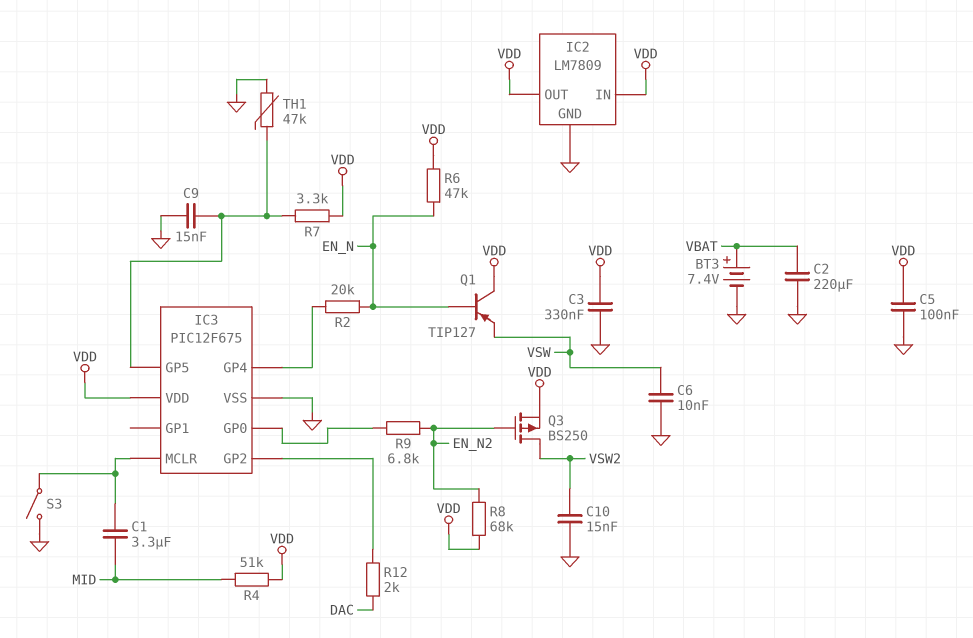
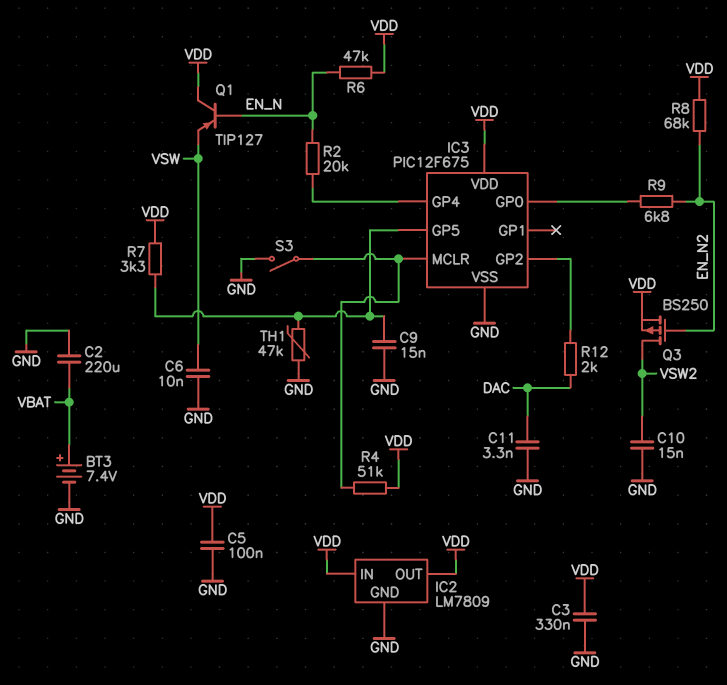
C1: 3.3uF (IC3/MCLR, MID) -> none
C11: none -> 3.3nF (DAC, GND)
R4: 51k (MID, VDD) -> 51k (IC3/MCLR, VDD)

